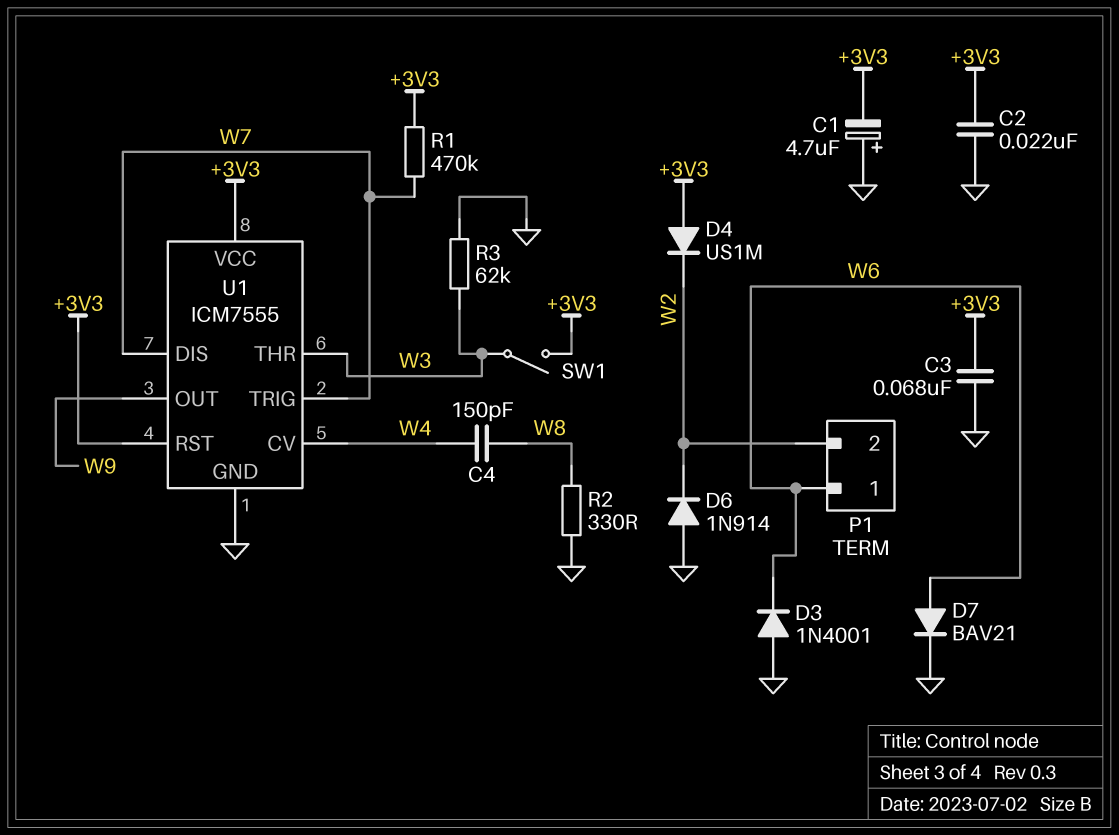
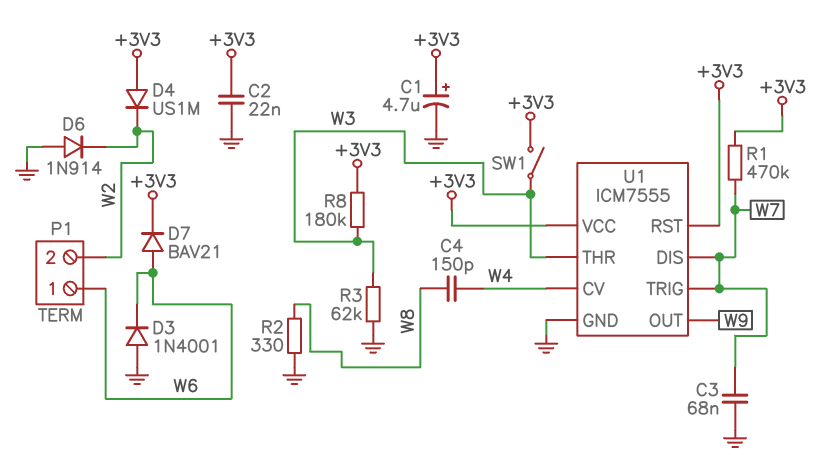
C1: 4.7uF (plus GND, minus +3V3) -> 4.7uF (plus +3V3, minus GND)
C3: 68nF (+3V3, GND) -> 68nF (GND, W7)
D7: diode BAV21 (A W6, K GND) -> diode BAV21 (A W6, K +3V3)
R8: none -> 180k (+3V3, W3)

